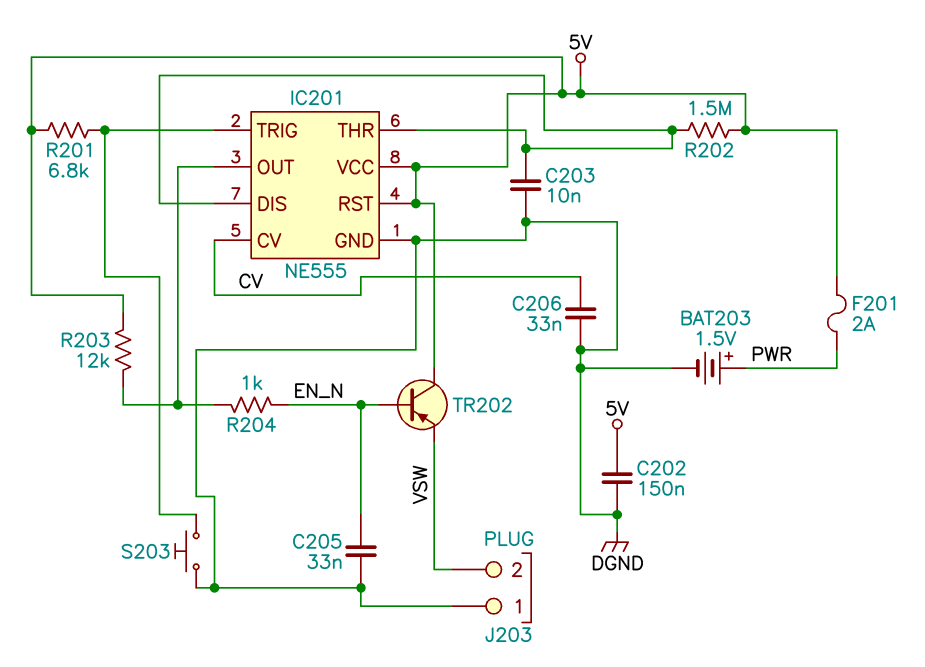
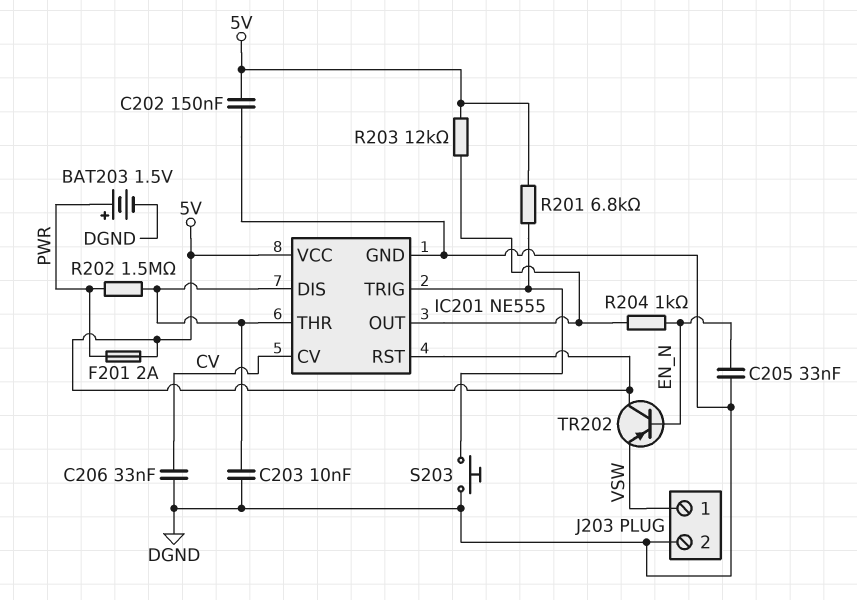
J203 pin 1: DGND -> VSW
J203 pin 2: VSW -> DGND
R202: 1.5M (5V, IC201/DIS) -> 1.5M (IC201/DIS, PWR)

